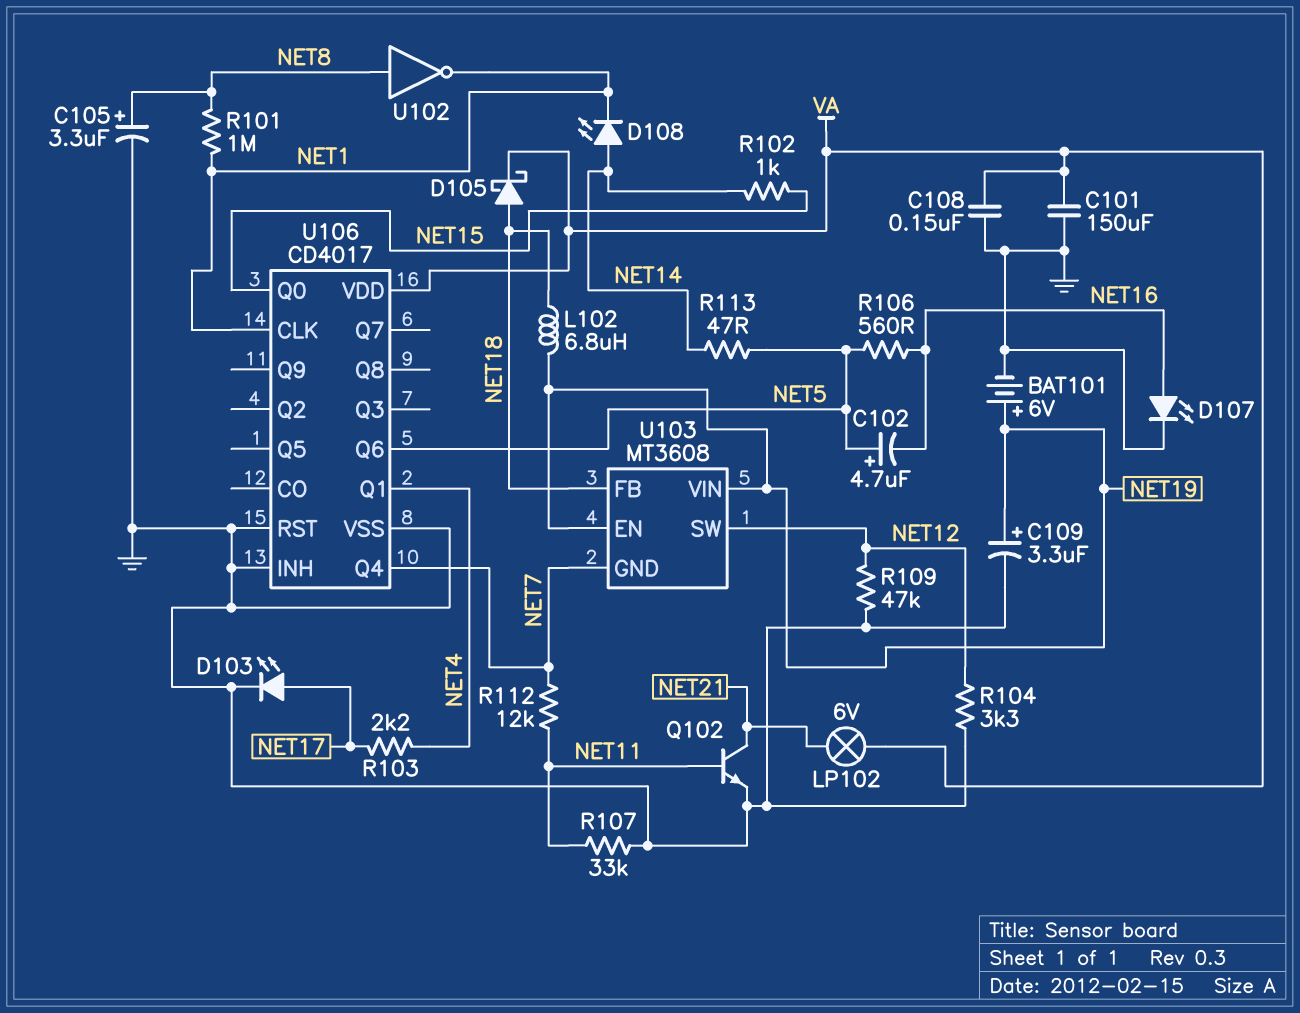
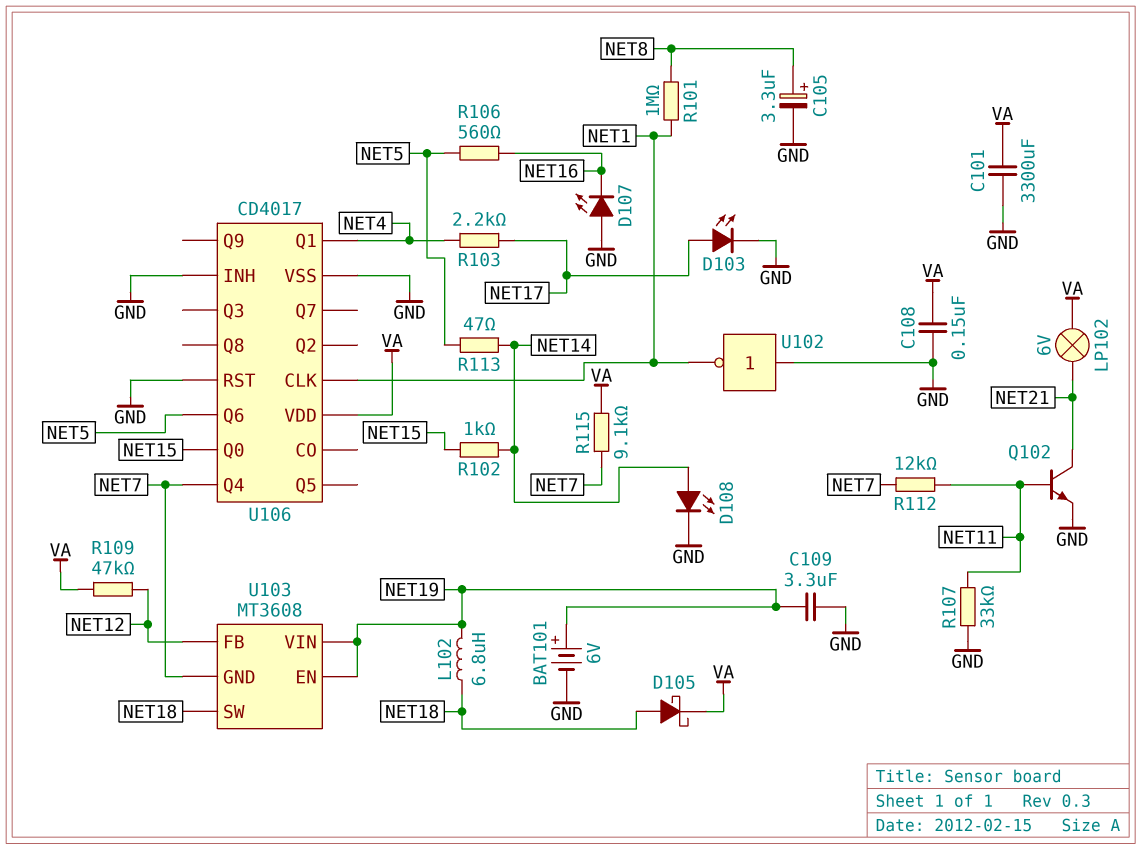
C101: 150uF (GND, VA) -> 3300uF (GND, VA)
C102: 4.7uF (plus NET5, minus NET16) -> none
C109: 3.3uF (plus NET19, minus GND) -> 3.3uF (GND, NET19)
D107: LED (A NET16, K GND) -> LED (A GND, K NET16)
D108: LED (A NET14, K NET1) -> LED (A NET14, K GND)
R104: 3.3k (GND, NET12) -> none
R109: 47k (GND, NET12) -> 47k (NET12, VA)
R115: none -> 9.1k (NET7, VA)
U102: NOT (in NET8, out NET1) -> NOT (in GND, out NET1)
U103 pin FB: NET18 -> NET12
U103 pin SW: NET12 -> NET18

